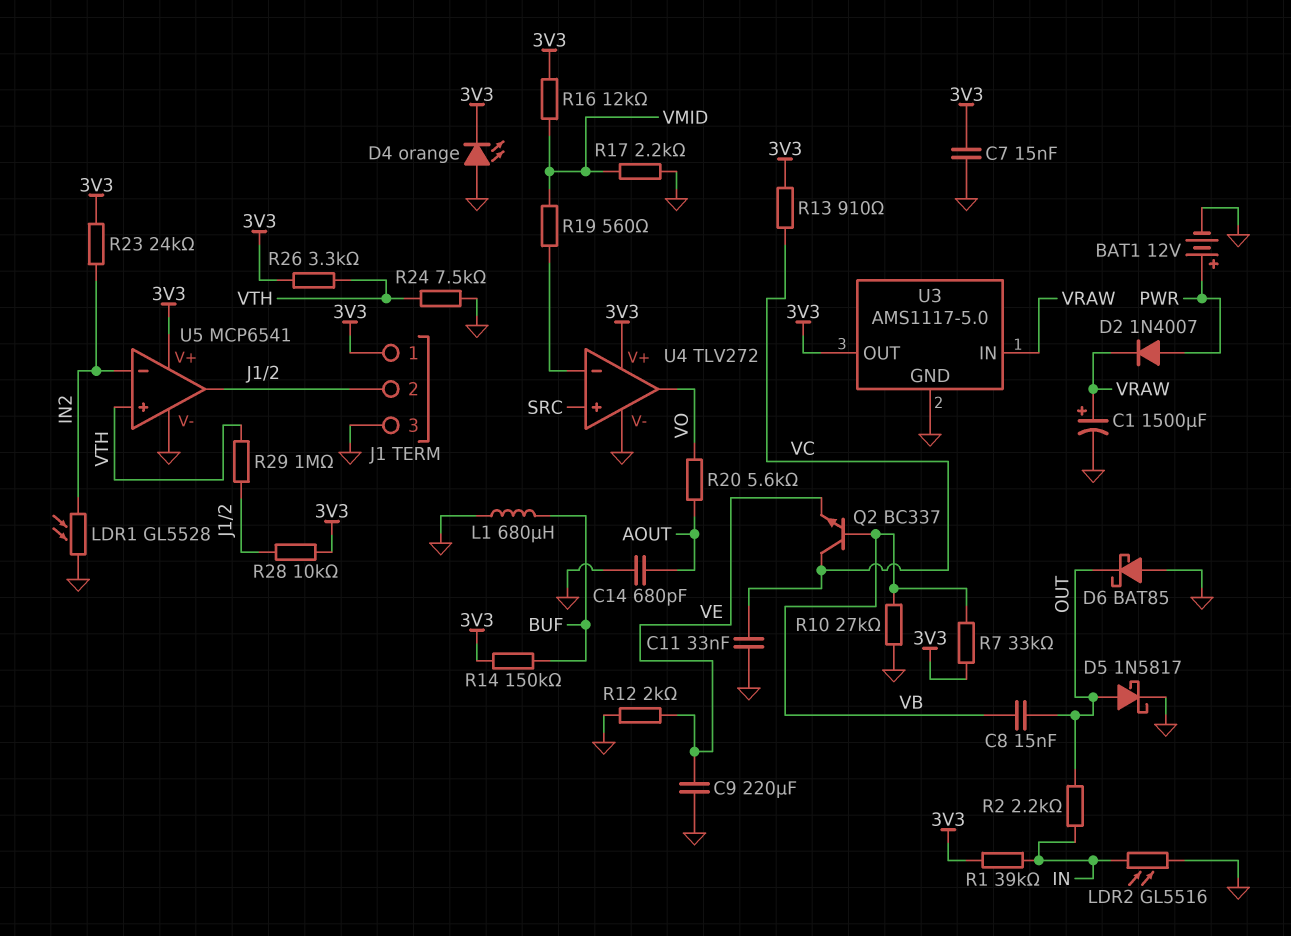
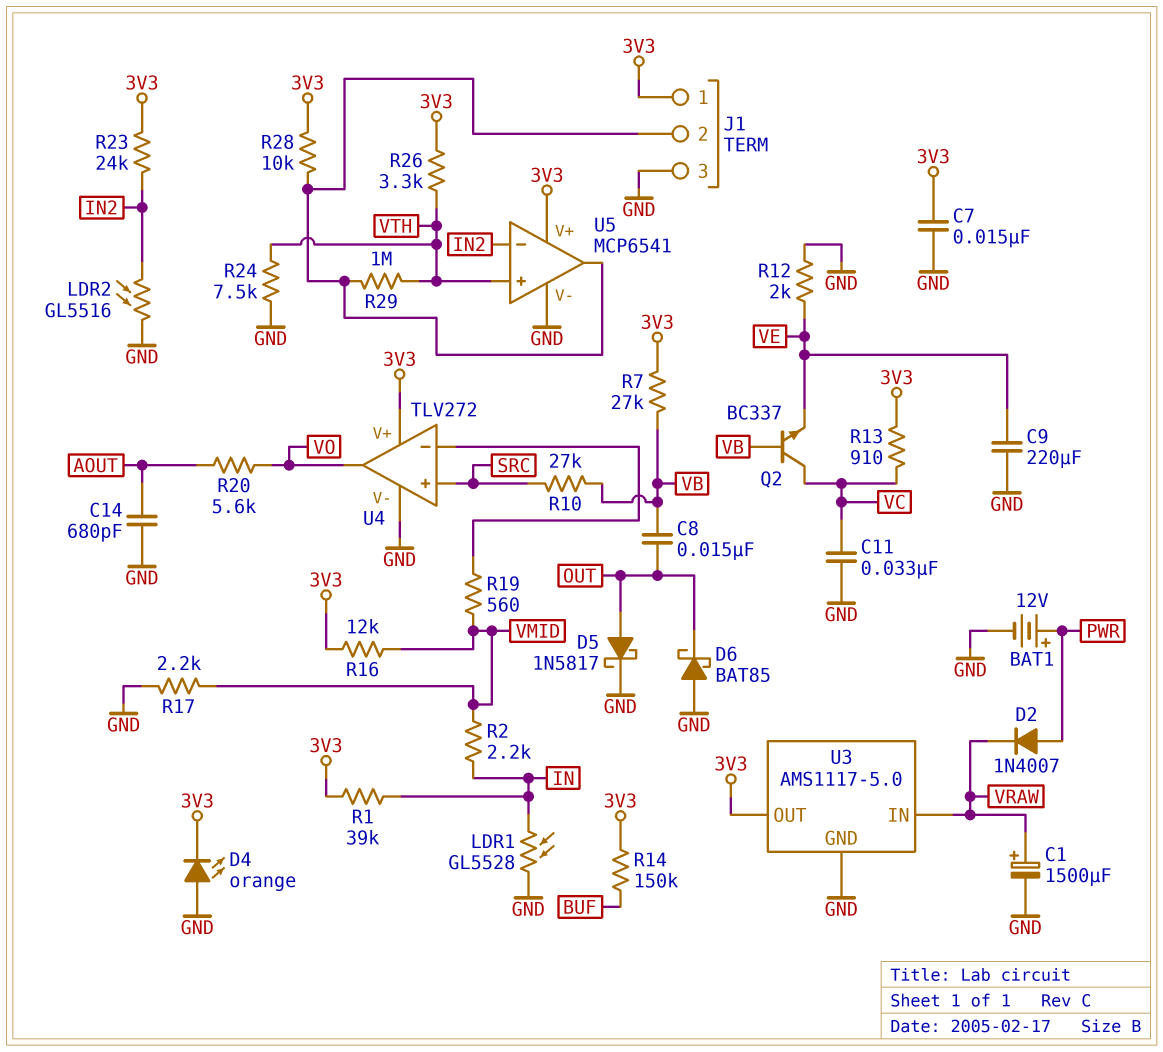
L1: 680uH (BUF, GND) -> none
LDR1: GL5528 (GND, IN2) -> GL5528 (GND, IN)
LDR2: GL5516 (GND, IN) -> GL5516 (GND, IN2)
R2: 2.2k (IN, OUT) -> 2.2k (IN, VMID)
R7: 33k (3V3, VB) -> 27k (3V3, VB)
R10: 27k (GND, VB) -> 27k (SRC, VB)

